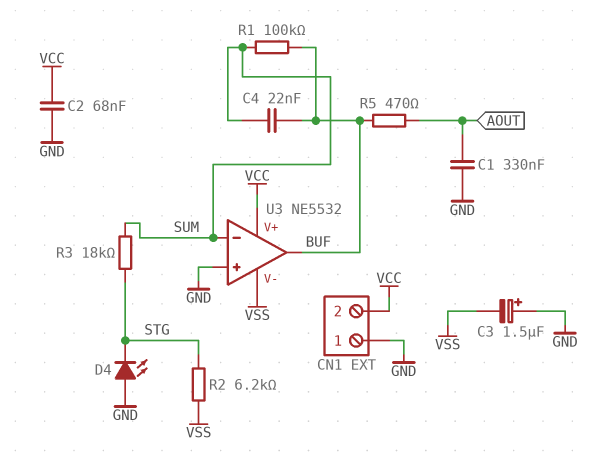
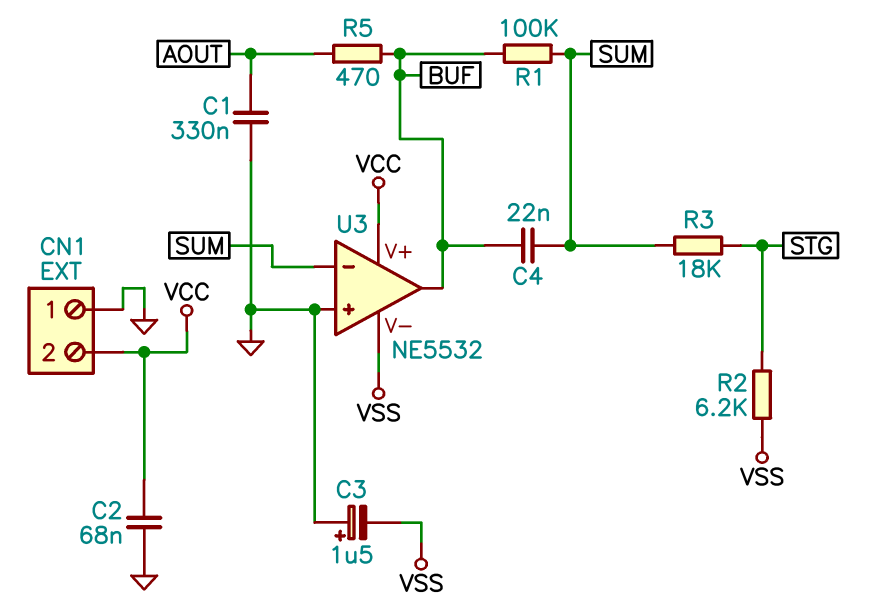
D4: LED (A GND, K STG) -> none

